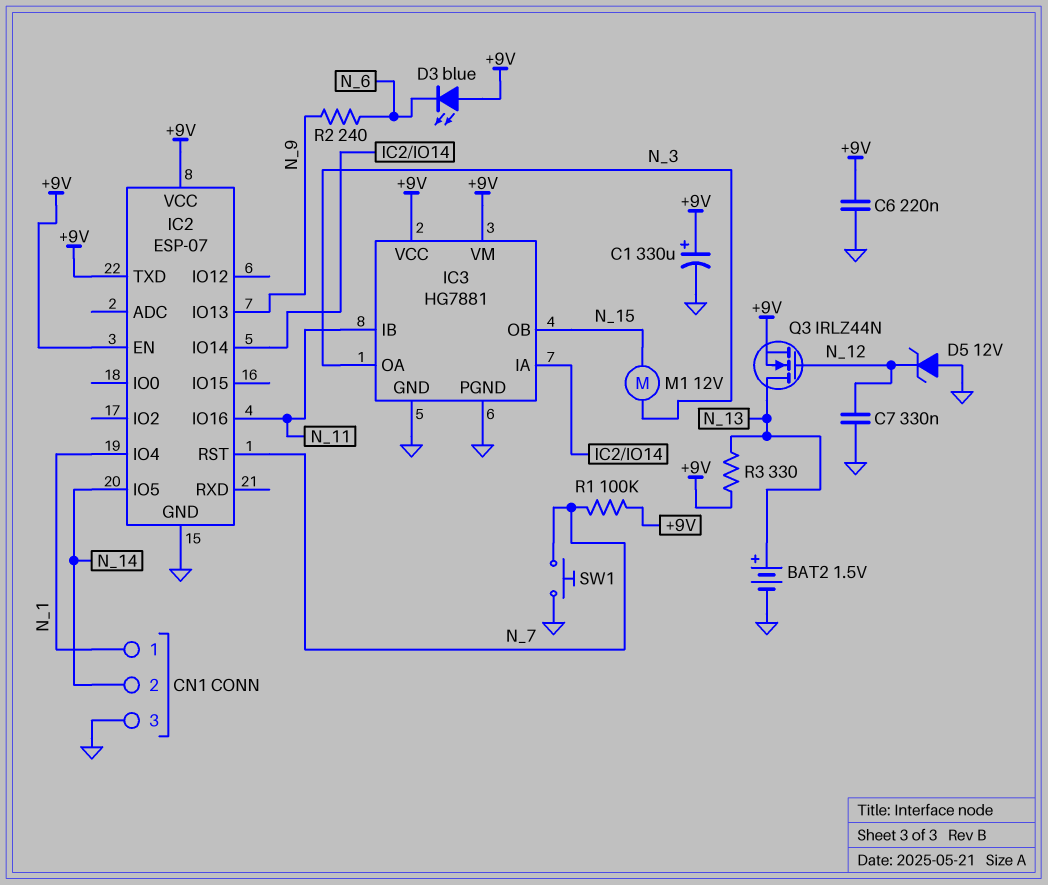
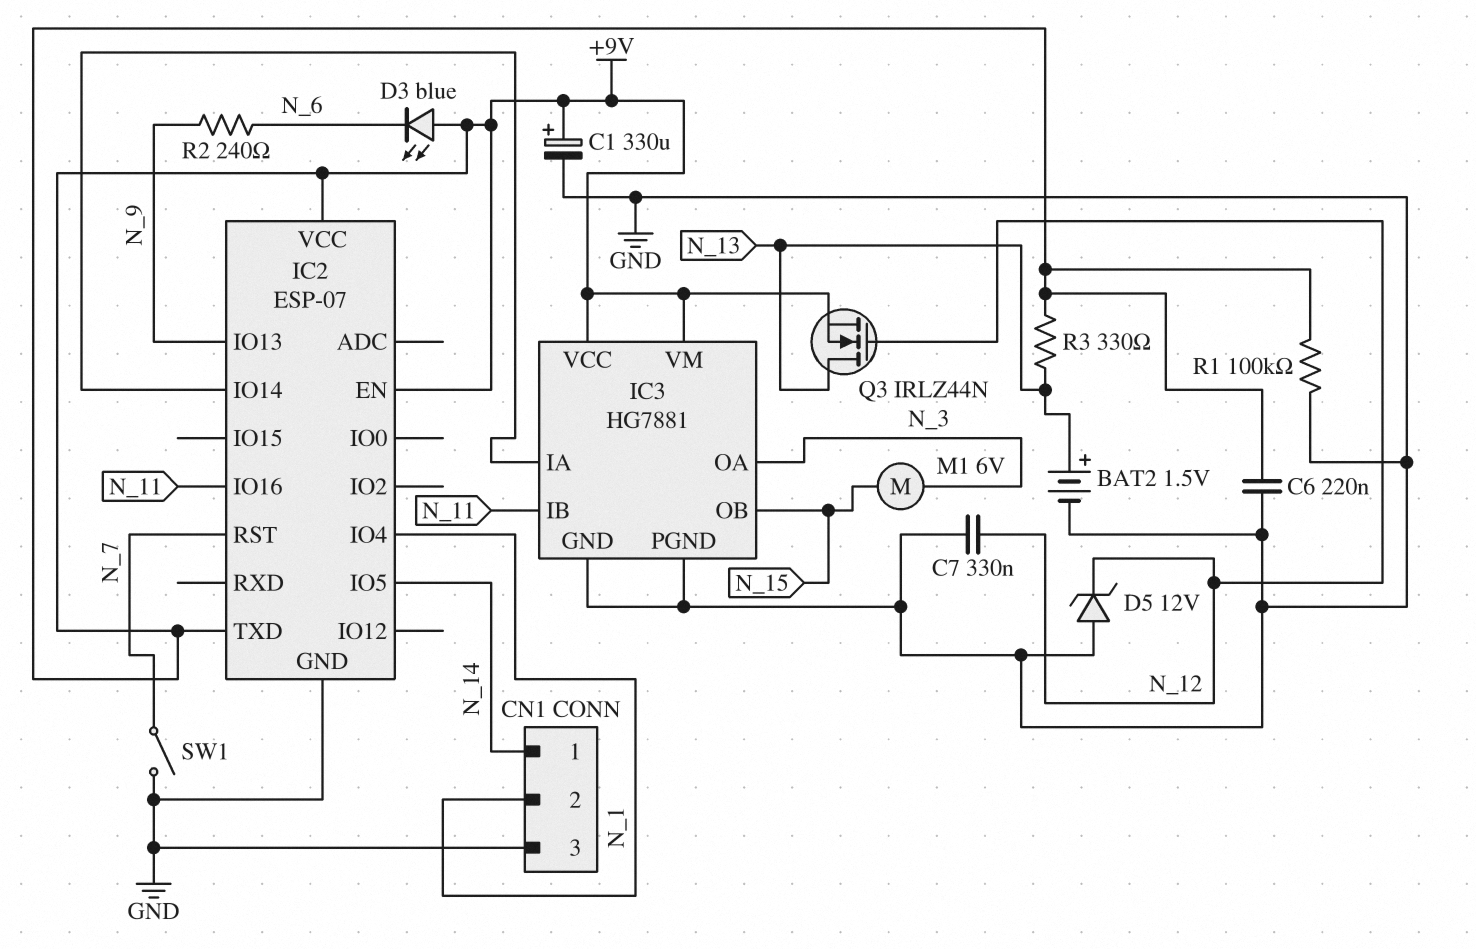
CN1 pin 1: N_1 -> N_14
CN1 pin 2: N_14 -> N_1
M1: motor 12V (N_3, N_15) -> motor 6V (N_3, N_15)
R1: 100k (+9V, N_7) -> 100k (+9V, GND)
SW1: button (GND, N_7) -> switch (GND, N_7)

